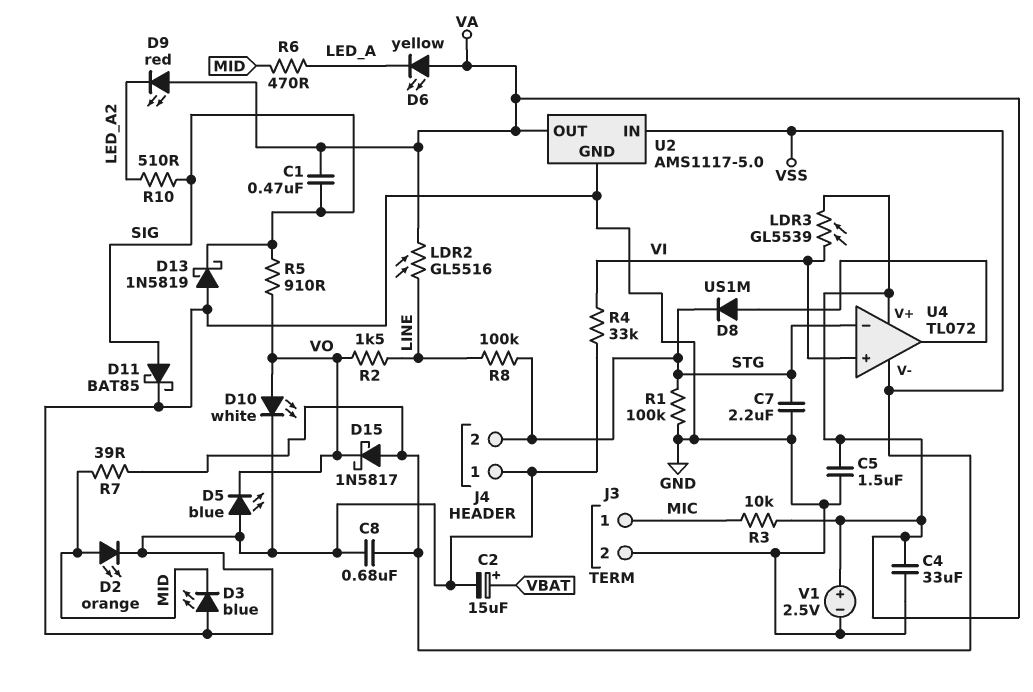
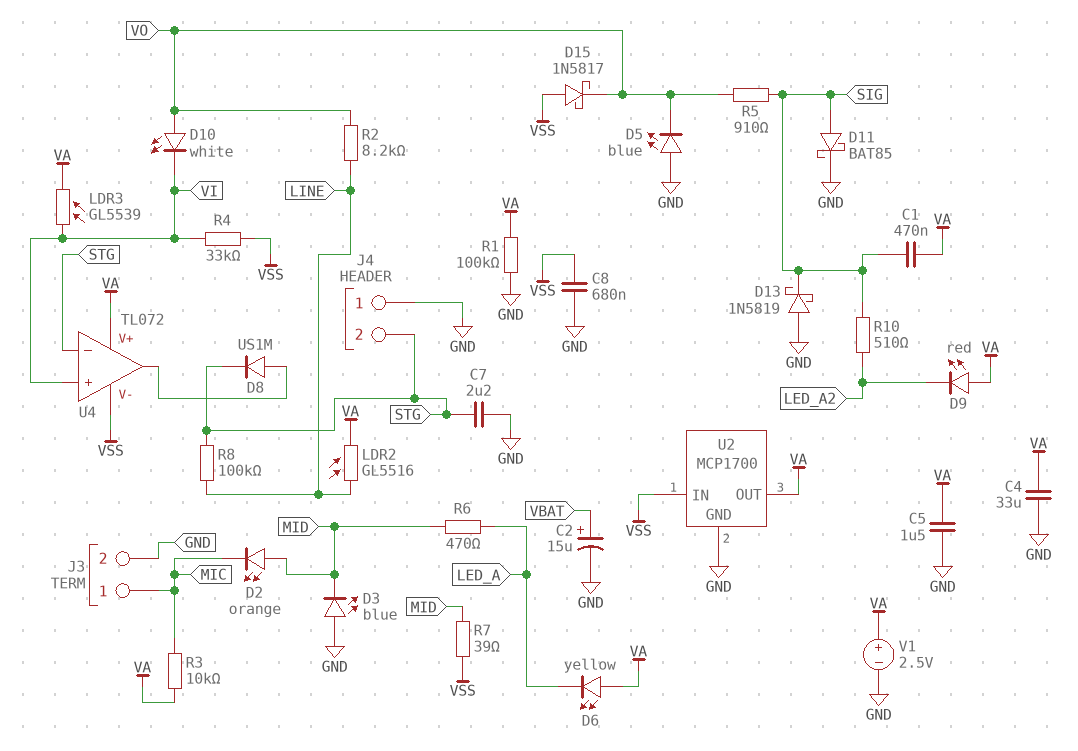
D2: LED orange (A MID, K GND) -> LED orange (A MID, K MIC)
D10: LED white (A VO, K GND) -> LED white (A VO, K VI)
R1: 100k (GND, STG) -> 100k (GND, VA)
R2: 1.5k (LINE, VO) -> 8.2k (LINE, VO)
R4: 33k (GND, VI) -> 33k (VI, VSS)
U2: AMS1117-5.0 -> MCP1700

